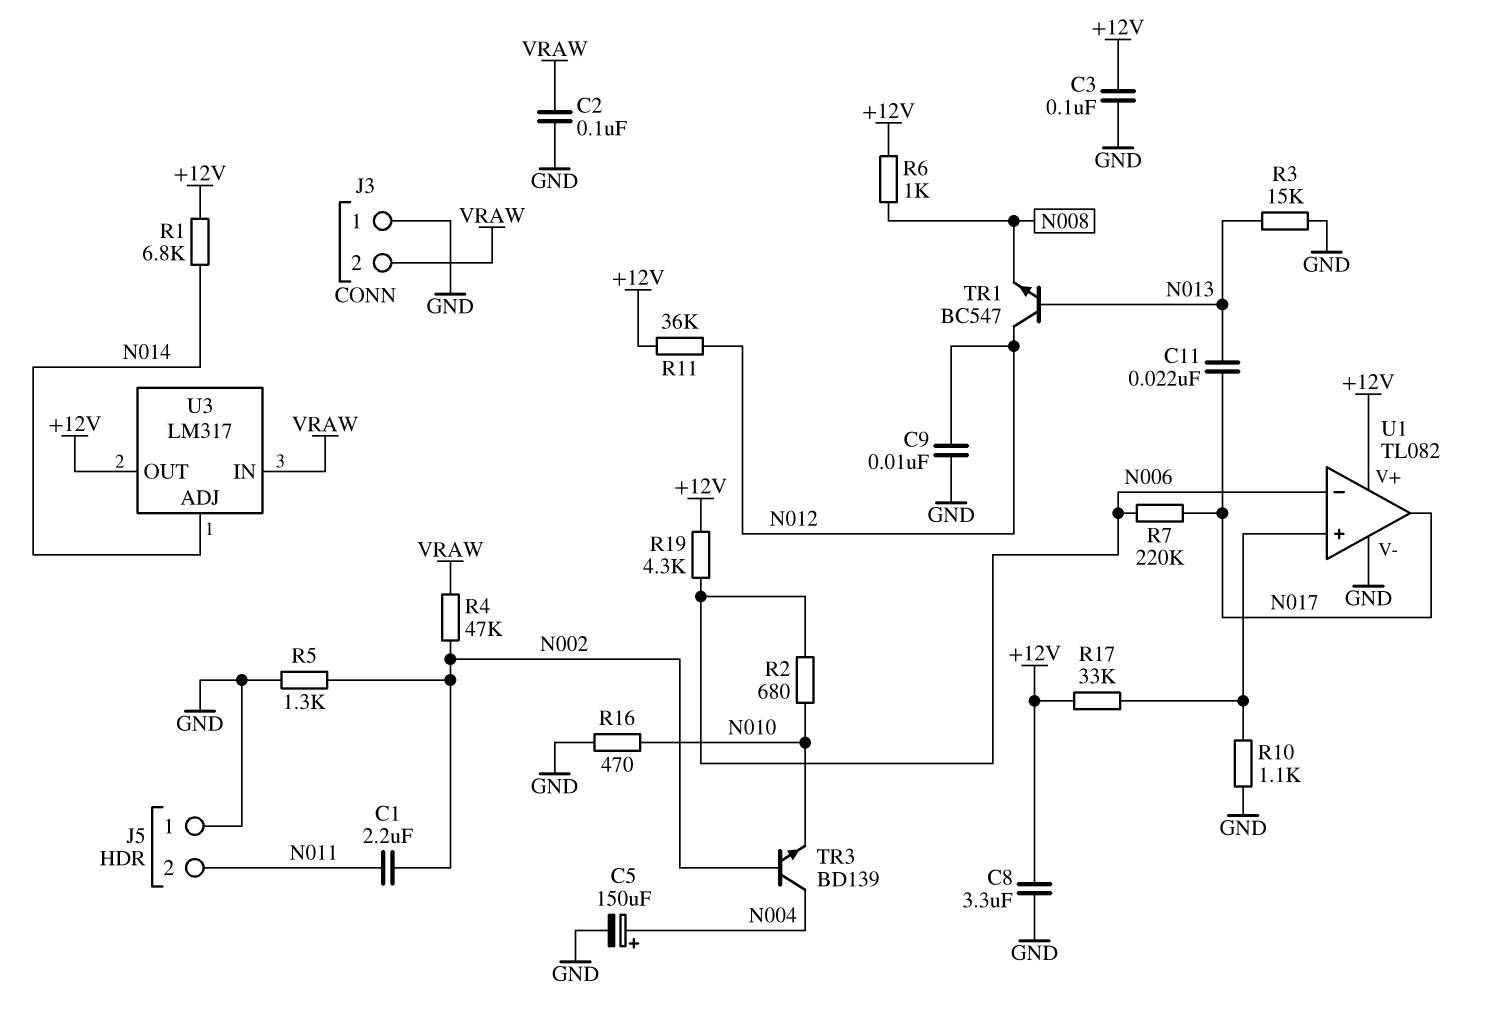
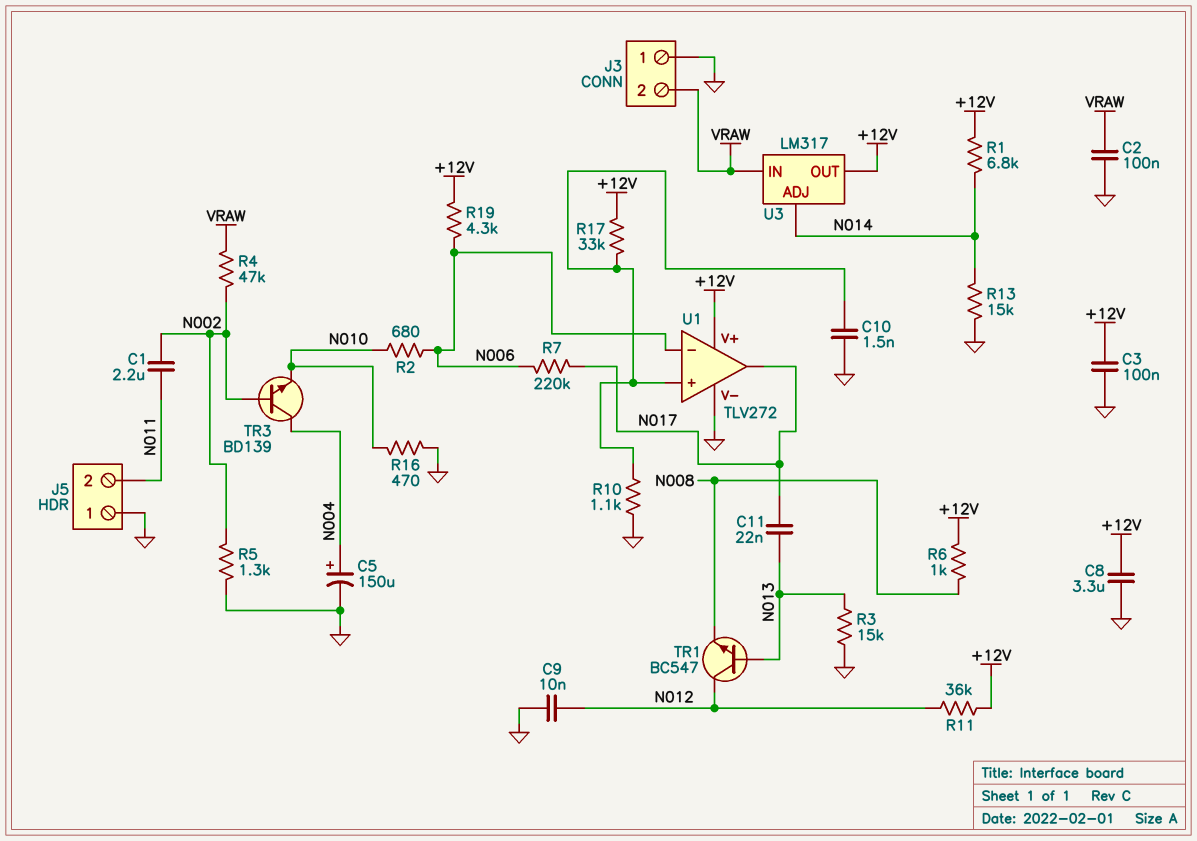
C10: none -> 1.5nF (GND, U1/in+)
R13: none -> 15k (GND, N014)
U1: TL082 -> TLV272

